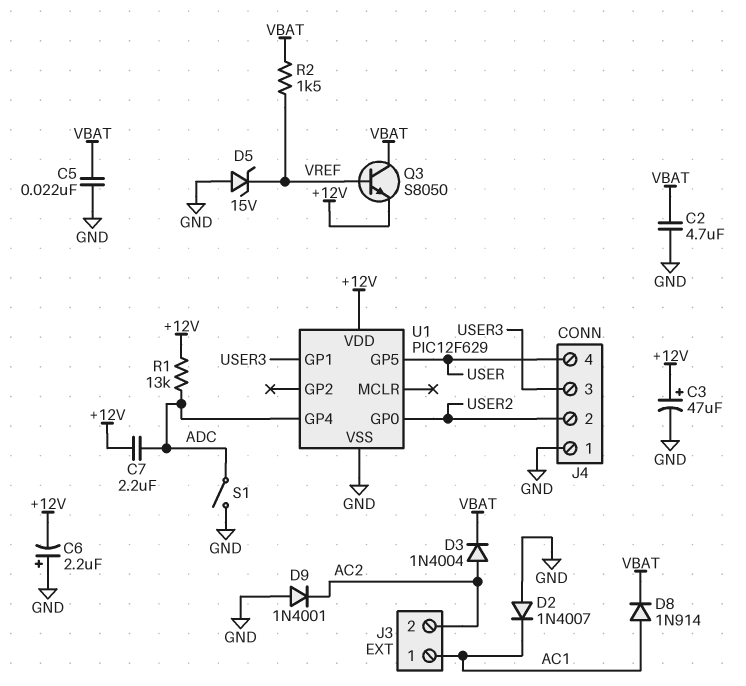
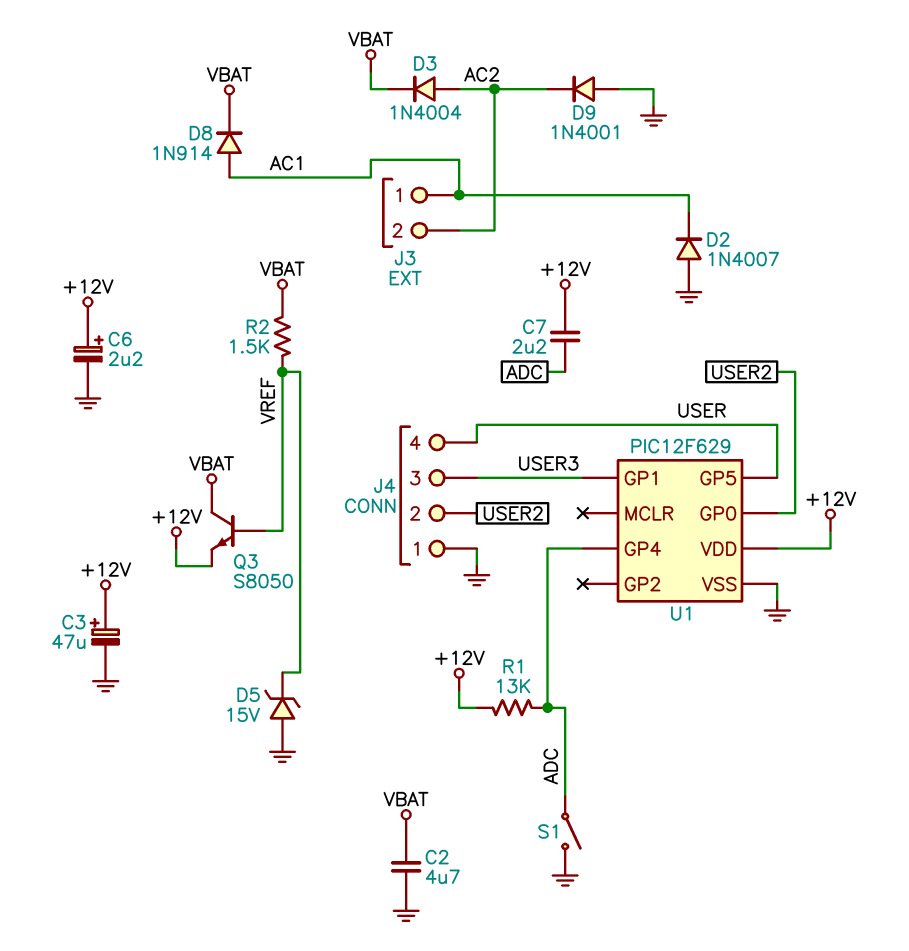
C5: 22nF (GND, VBAT) -> none
C6: 2.2uF (plus GND, minus +12V) -> 2.2uF (plus +12V, minus GND)

